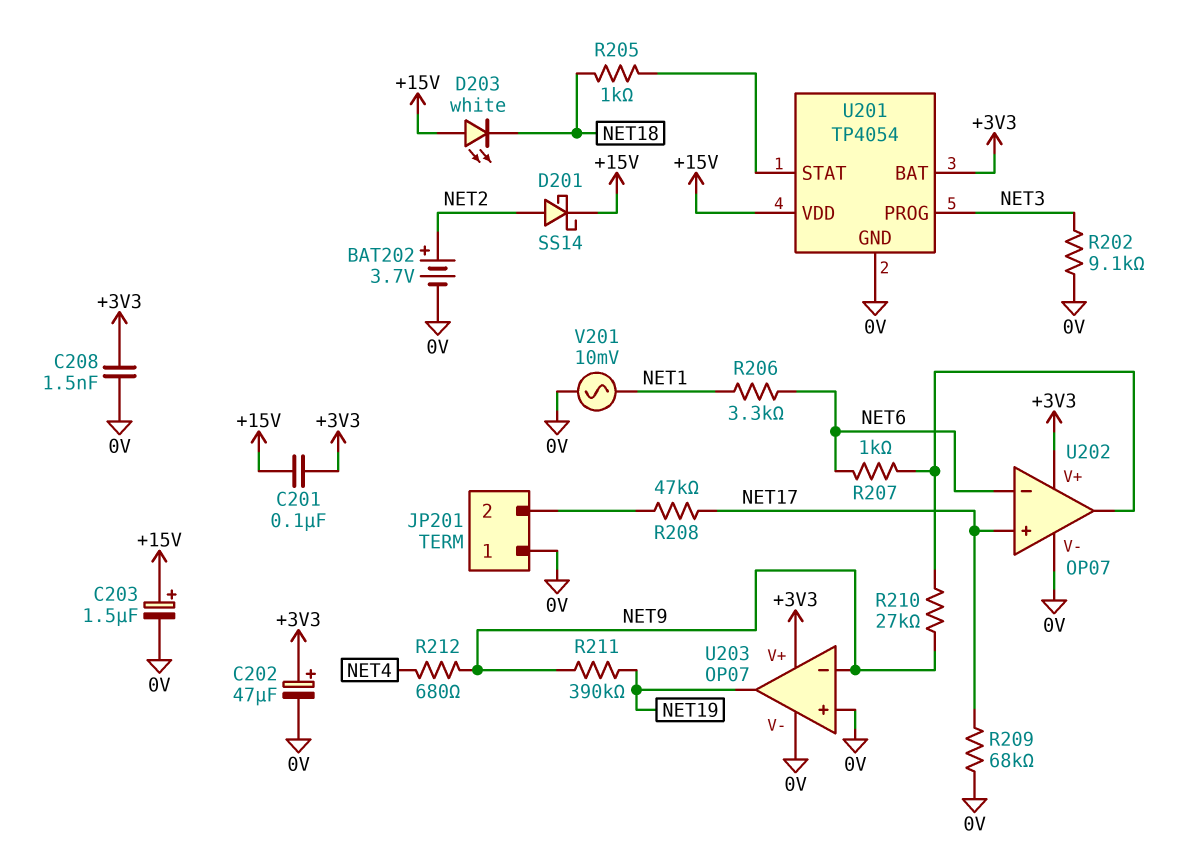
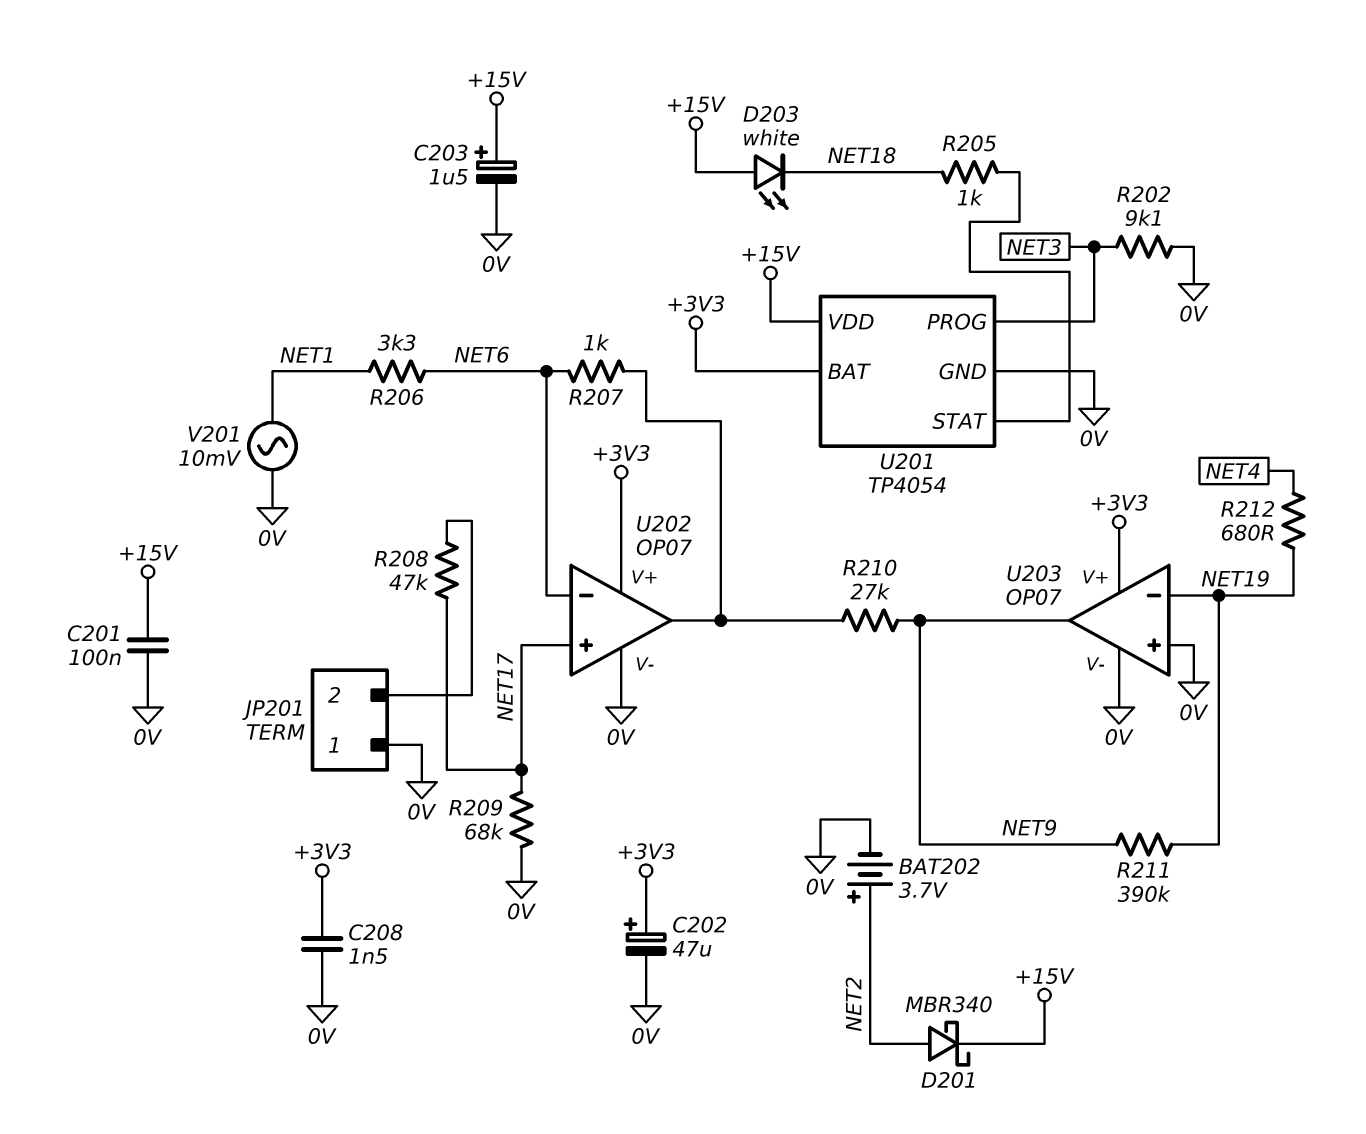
C201: 100nF (+3V3, +15V) -> 100nF (+15V, 0V)
D201: schottky SS14 (A NET2, K +15V) -> schottky MBR340 (A NET2, K +15V)
R212: 680 (NET4, NET9) -> 680 (NET4, NET19)
U203 pin in-: NET9 -> NET19
U203 pin out: NET19 -> NET9

